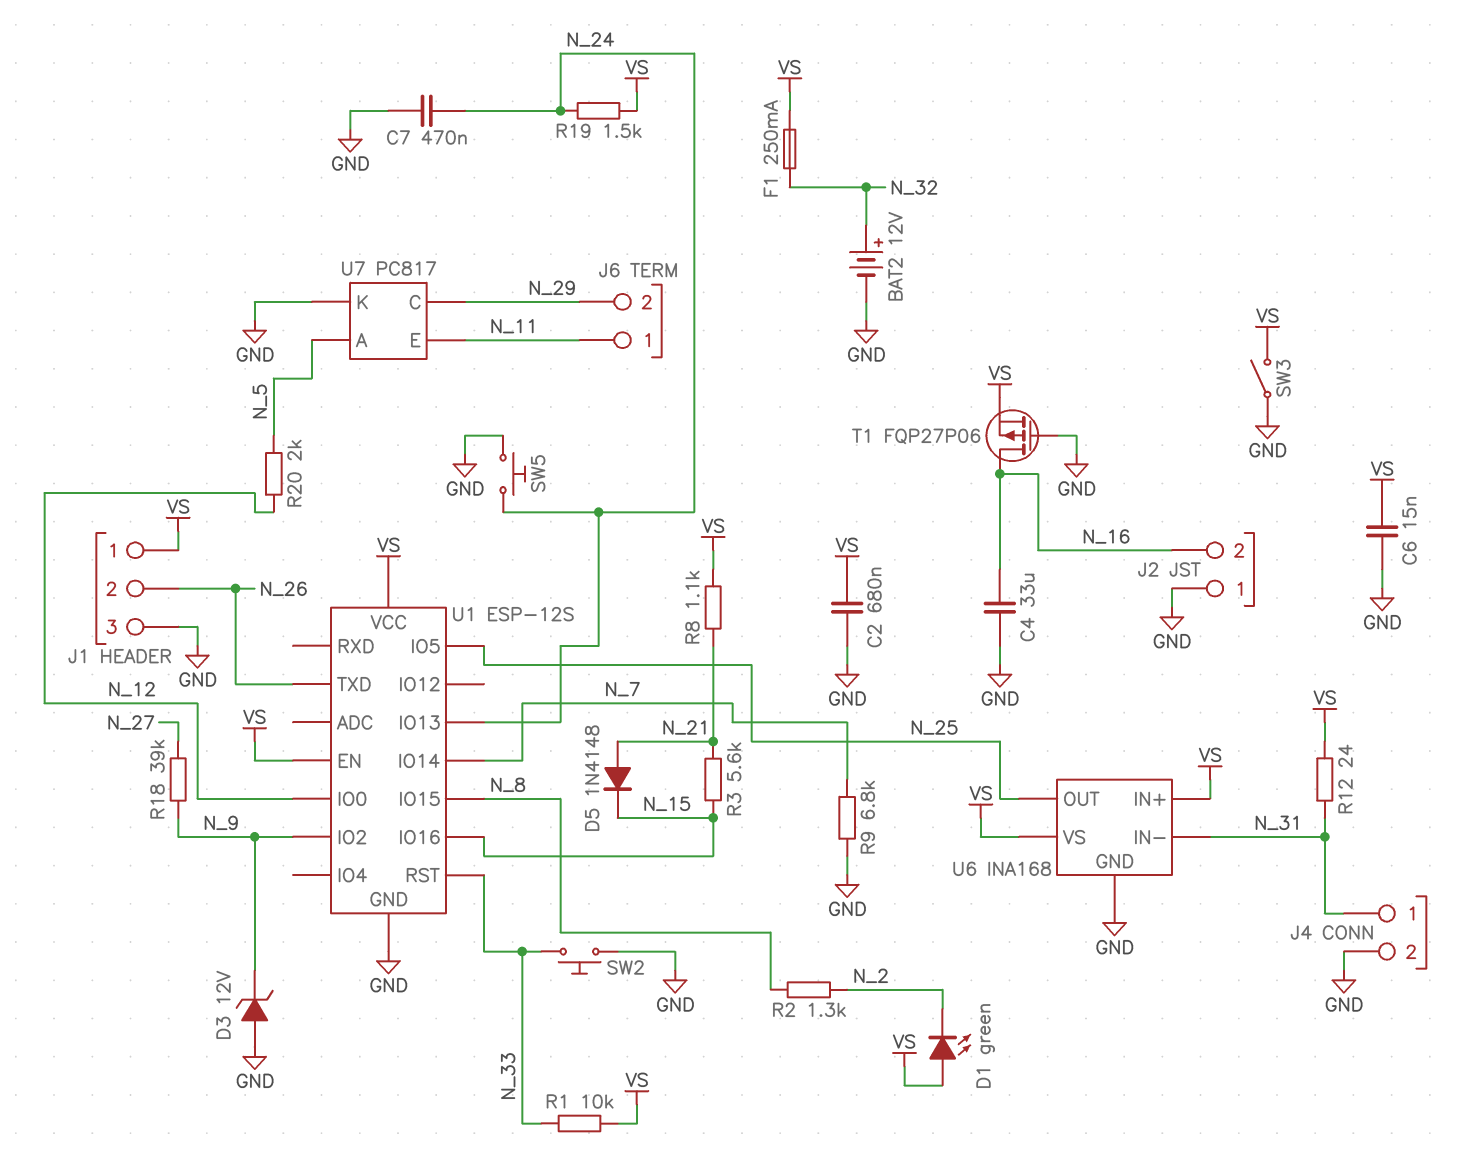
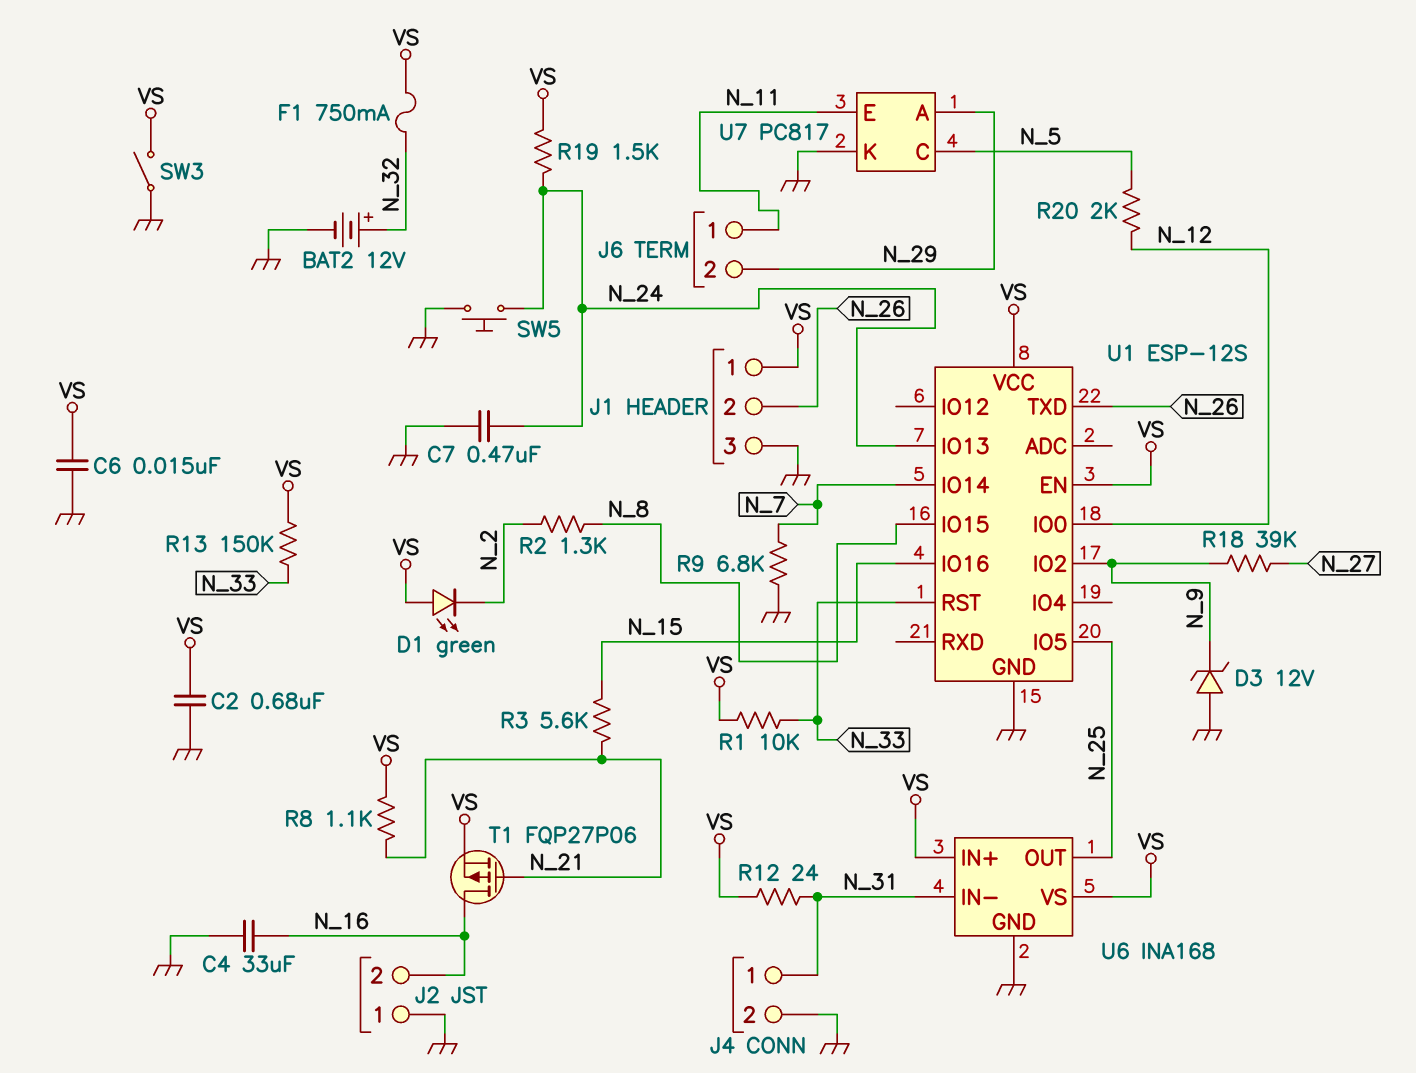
D5: diode 1N4148 (A N_21, K N_15) -> none
F1: 250mA (N_32, VS) -> 750mA (N_32, VS)
R13: none -> 150k (N_33, VS)
SW2: button (GND, N_33) -> none
T1: PMOS FQP27P06 (G GND, D N_16, S VS) -> PMOS FQP27P06 (G N_21, D N_16, S VS)
U7 pin A: N_5 -> N_29
U7 pin C: N_29 -> N_5

